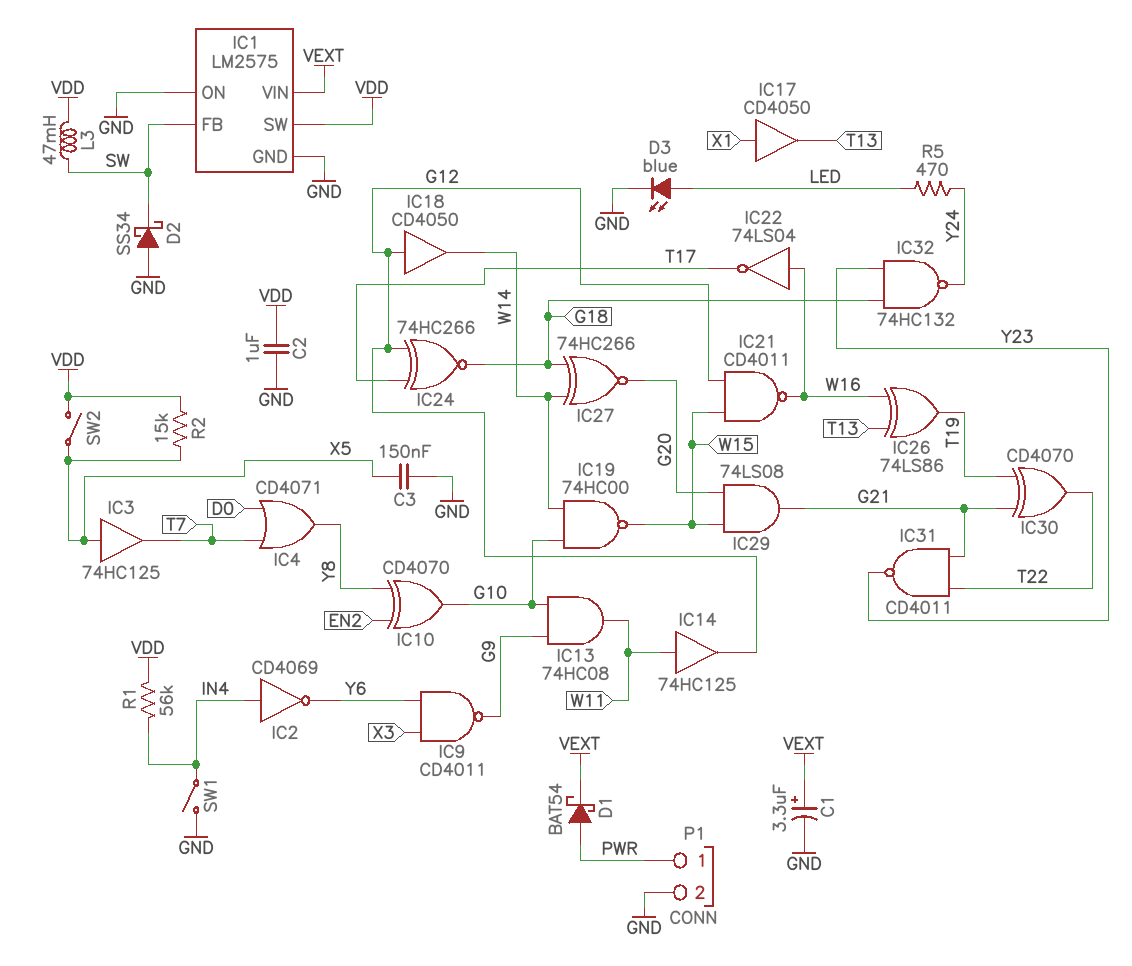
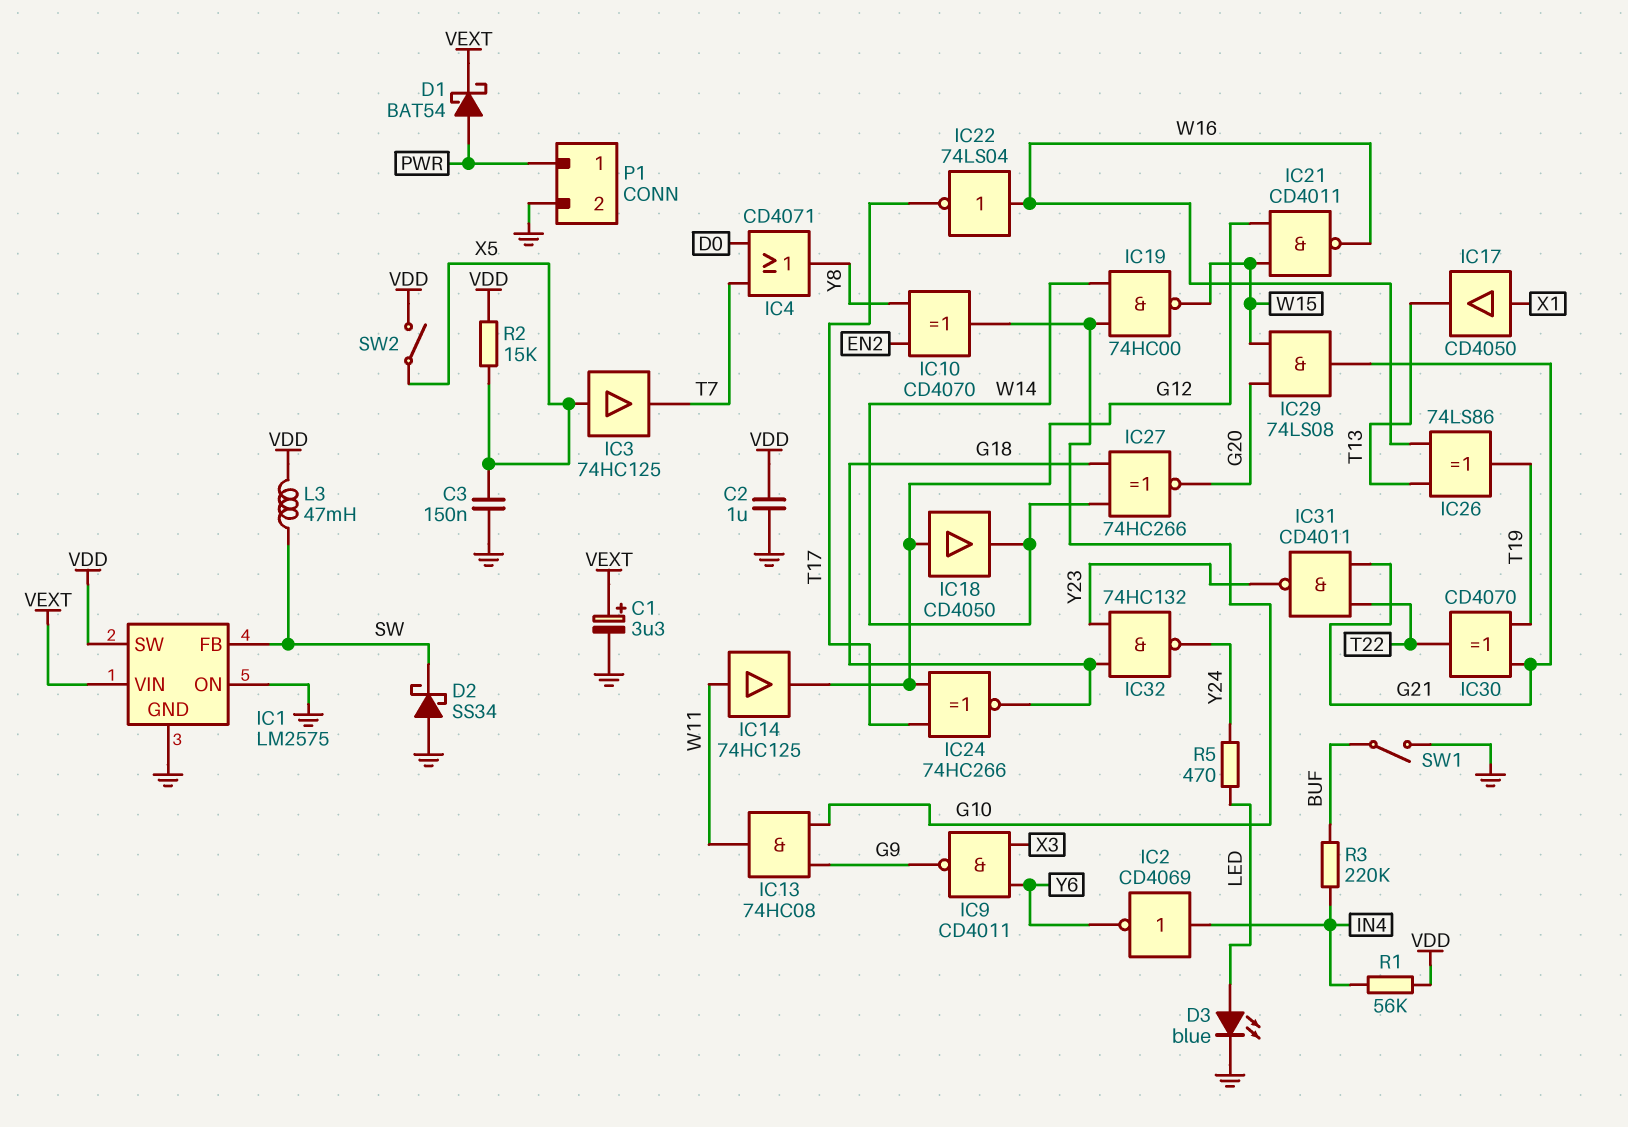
R3: none -> 220k (BUF, IN4)
SW1: switch (GND, IN4) -> switch (BUF, GND)

